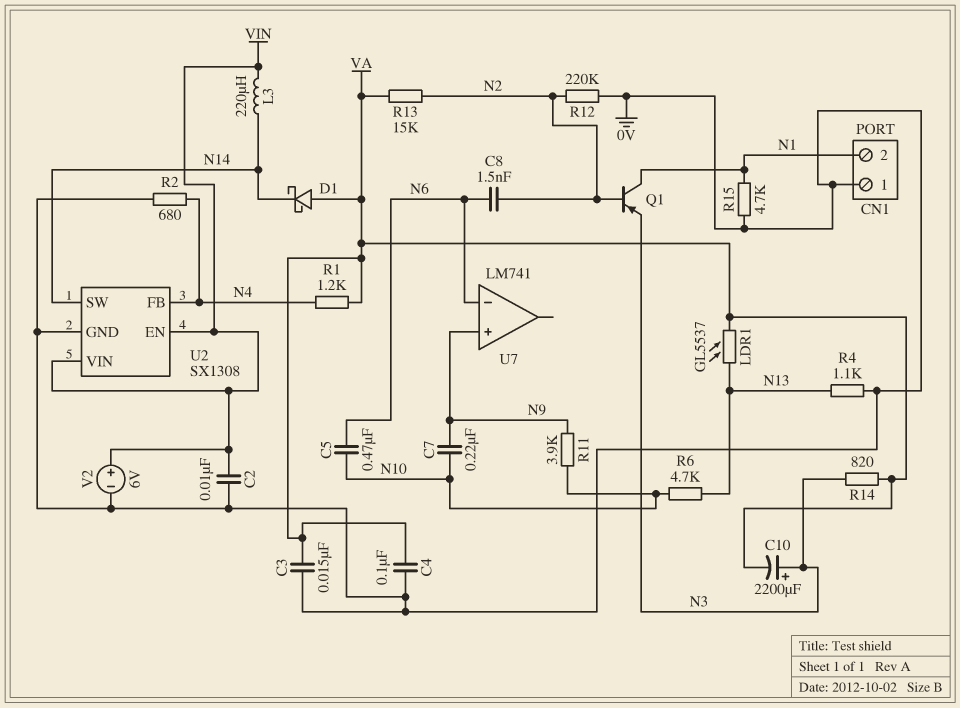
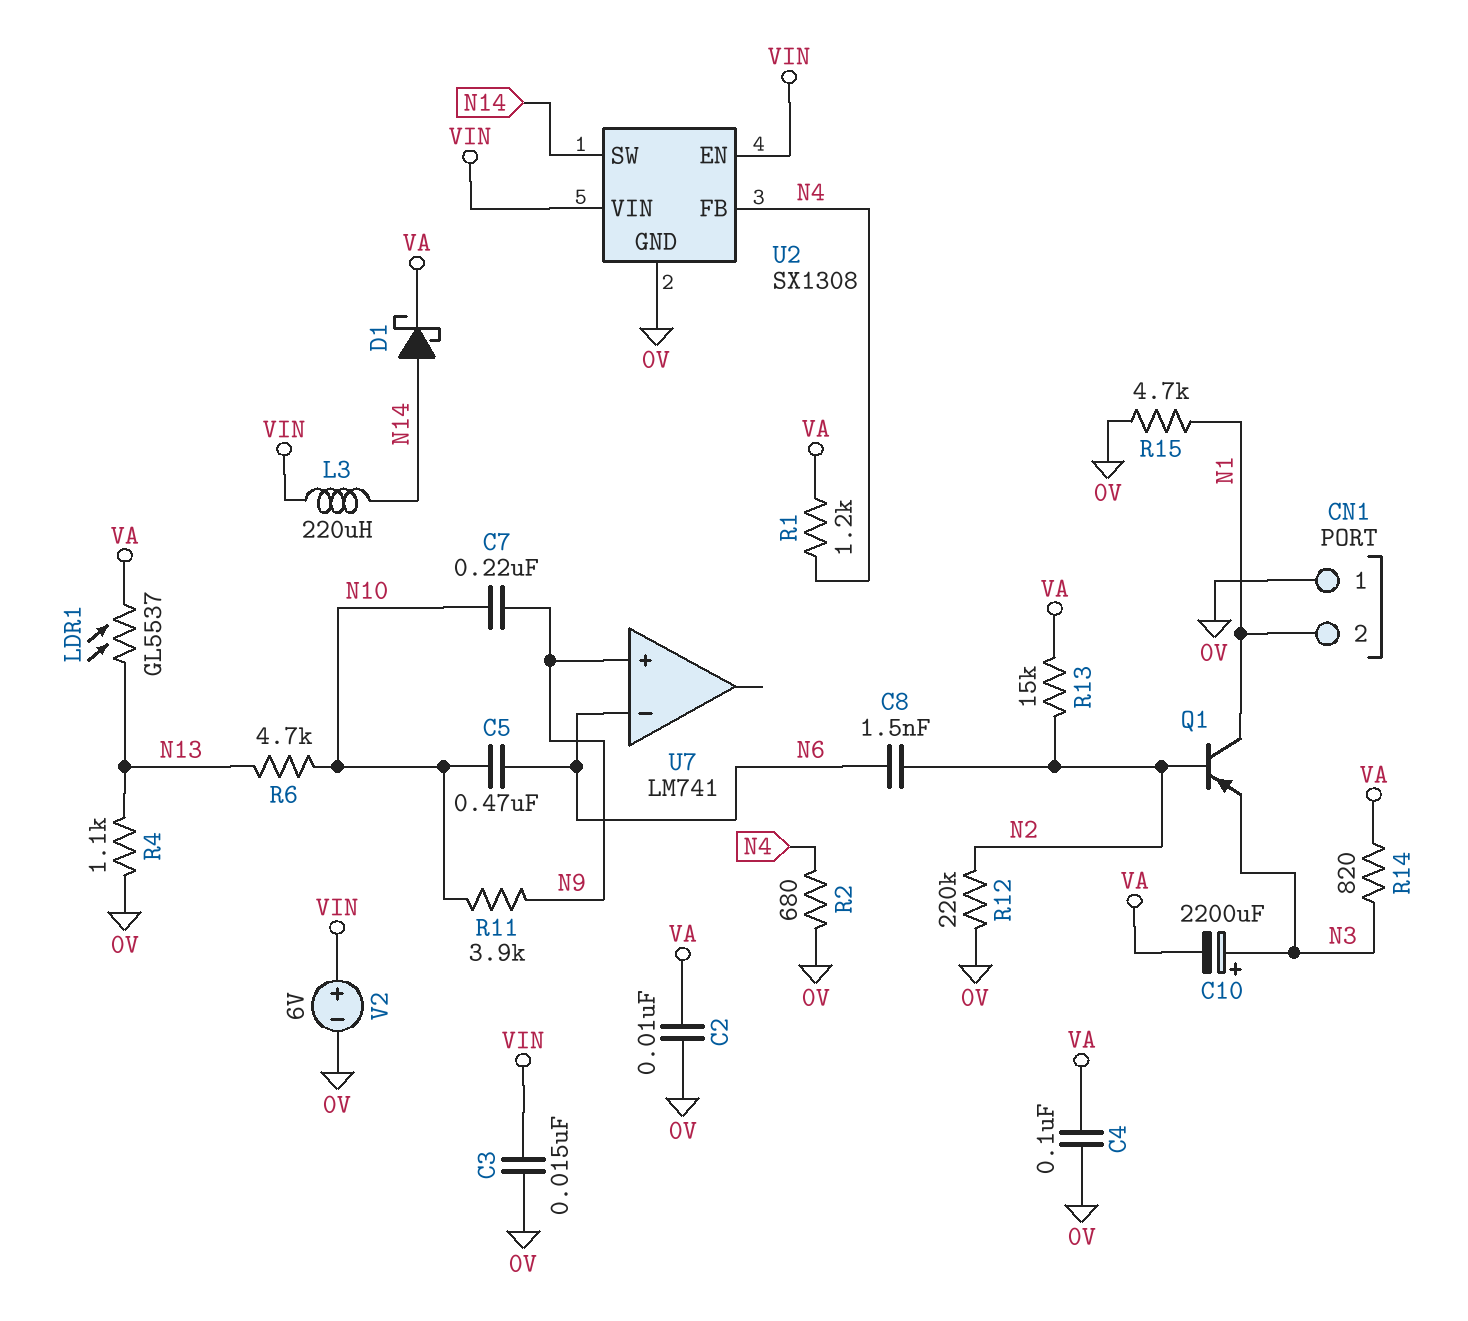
C2: 10nF (0V, VIN) -> 10nF (0V, VA)
C3: 15nF (0V, VA) -> 15nF (0V, VIN)
D1: schottky (A VA, K N14) -> schottky (A N14, K VA)

